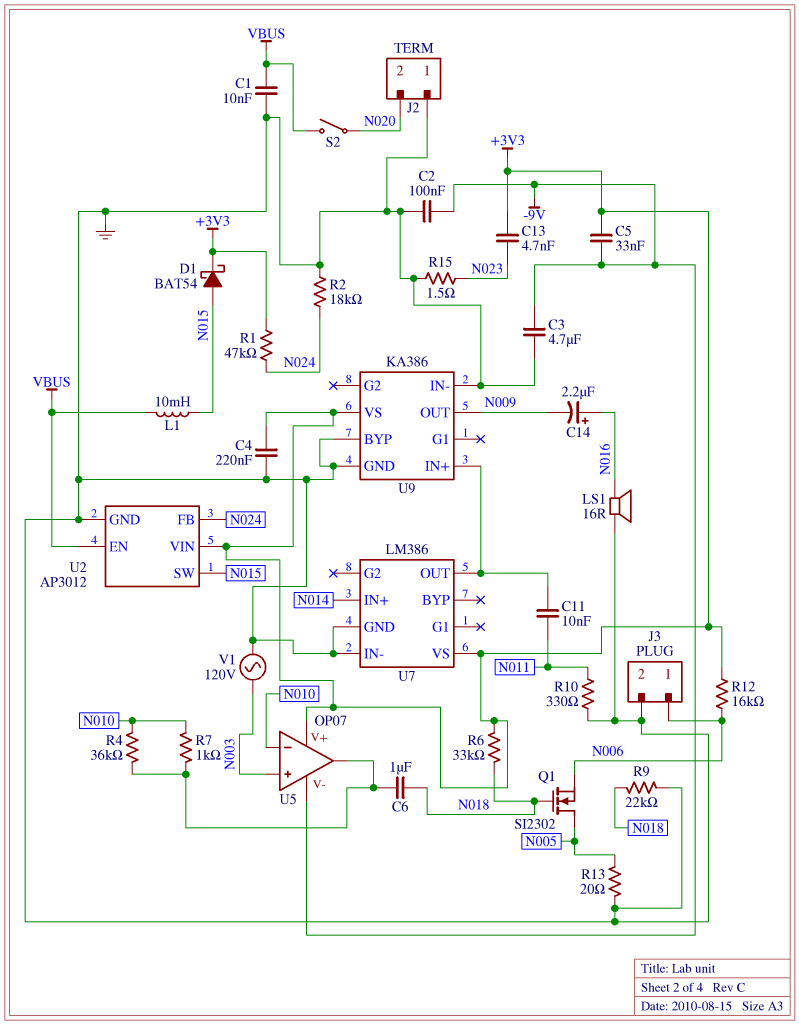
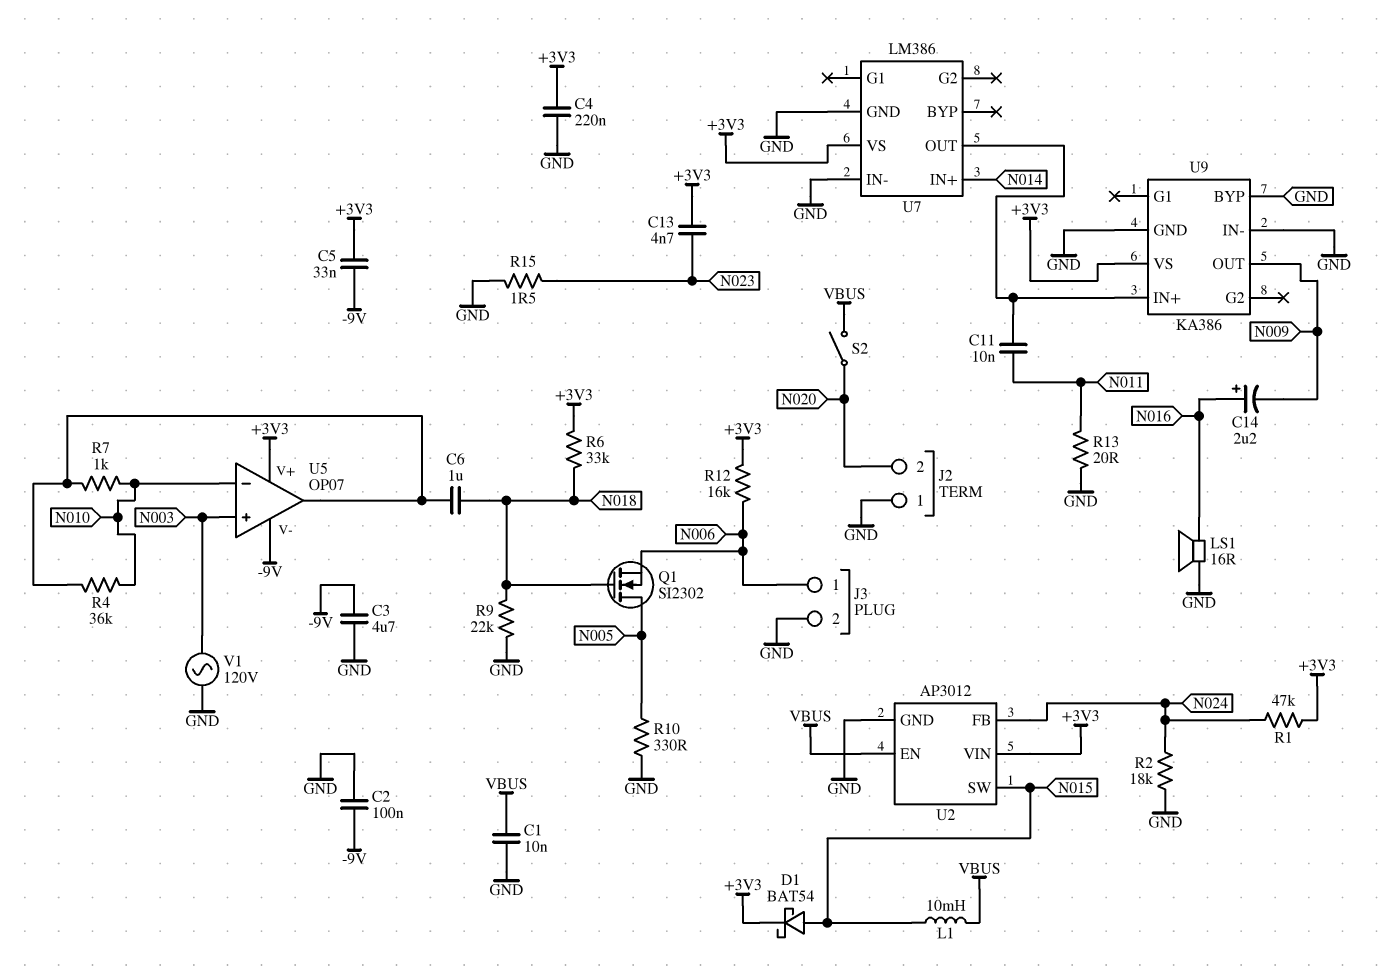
R10: 330 (GND, N011) -> 330 (GND, N005)
R13: 20 (GND, N005) -> 20 (GND, N011)

